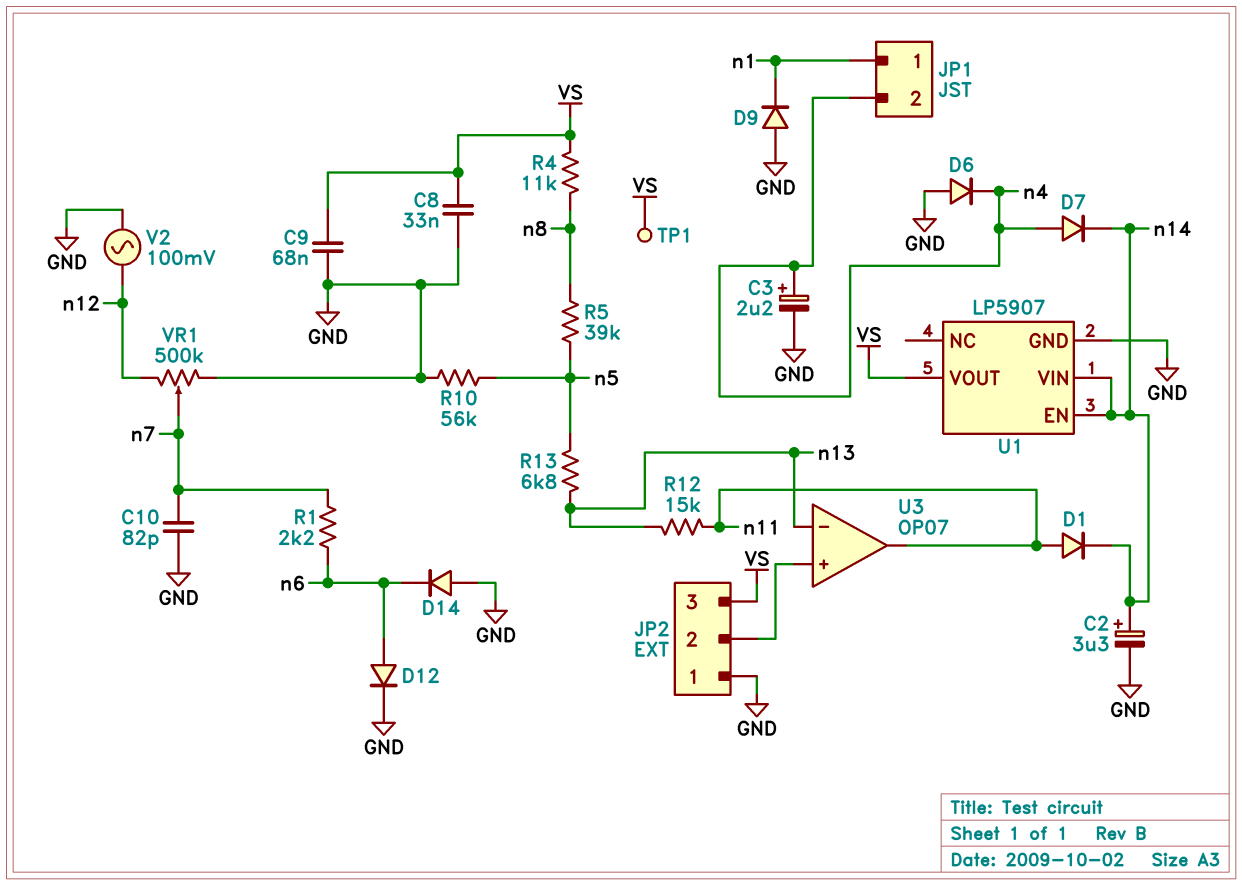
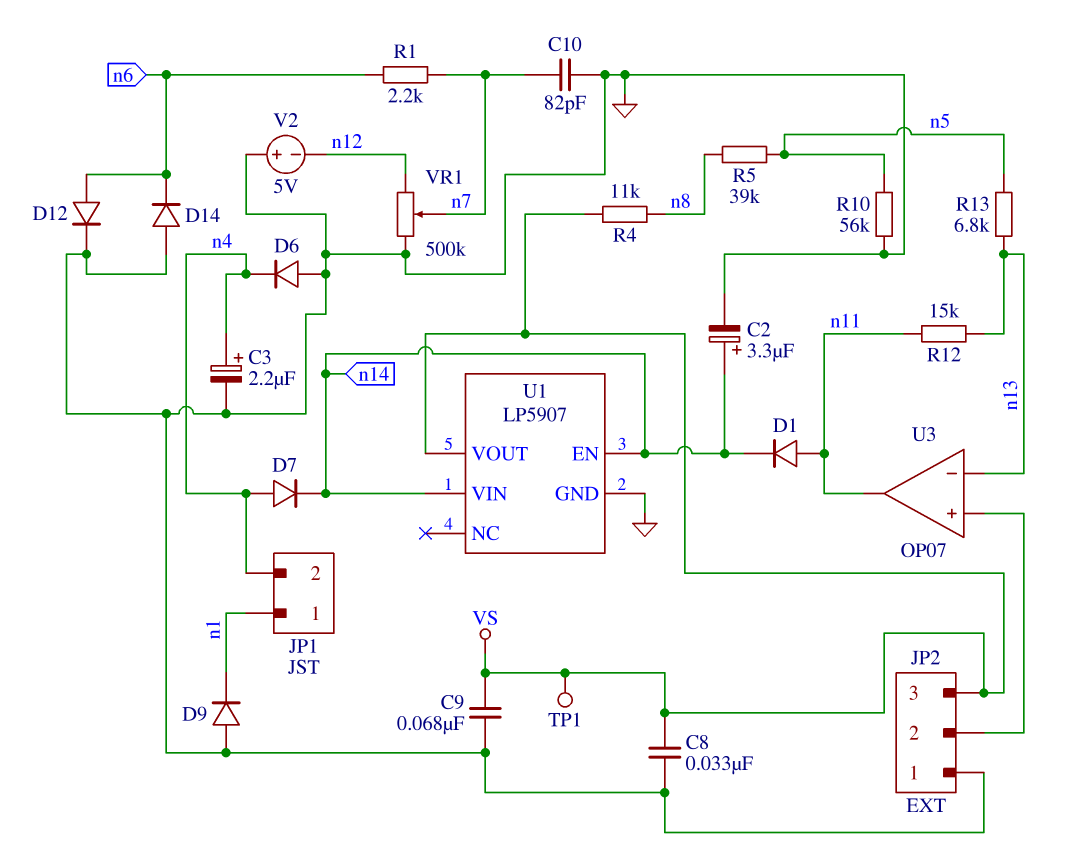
V2: AC 100mV (GND, n12) -> 5V (plus GND, minus n12)

